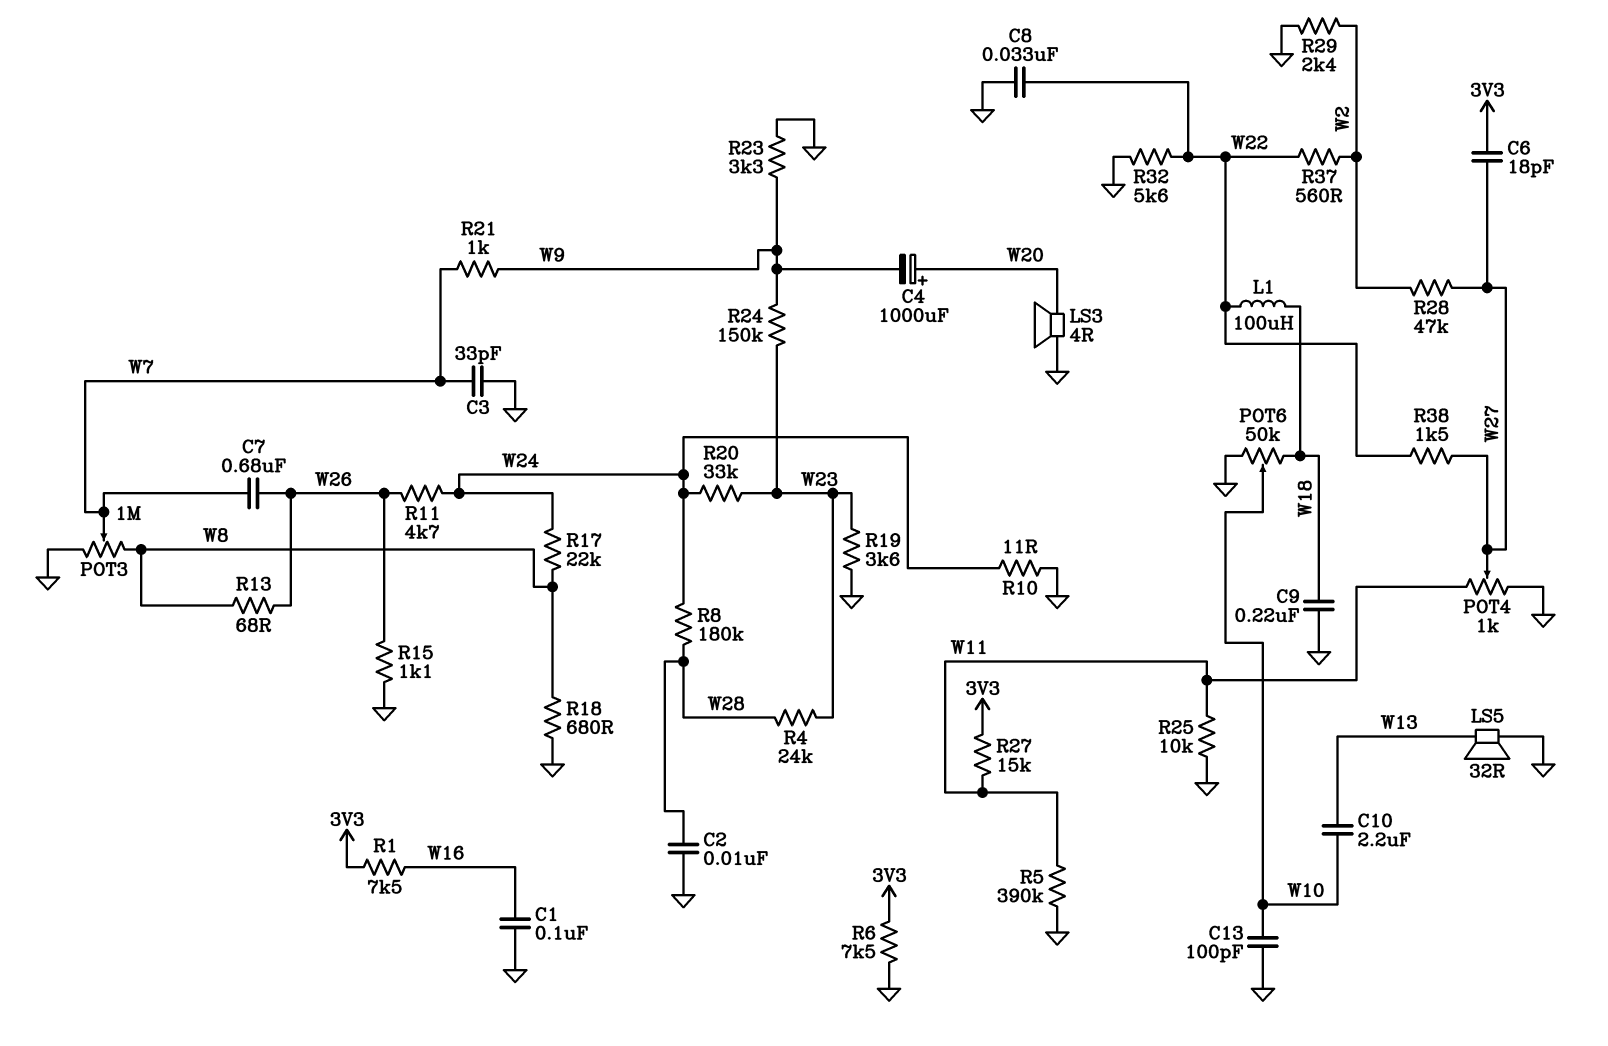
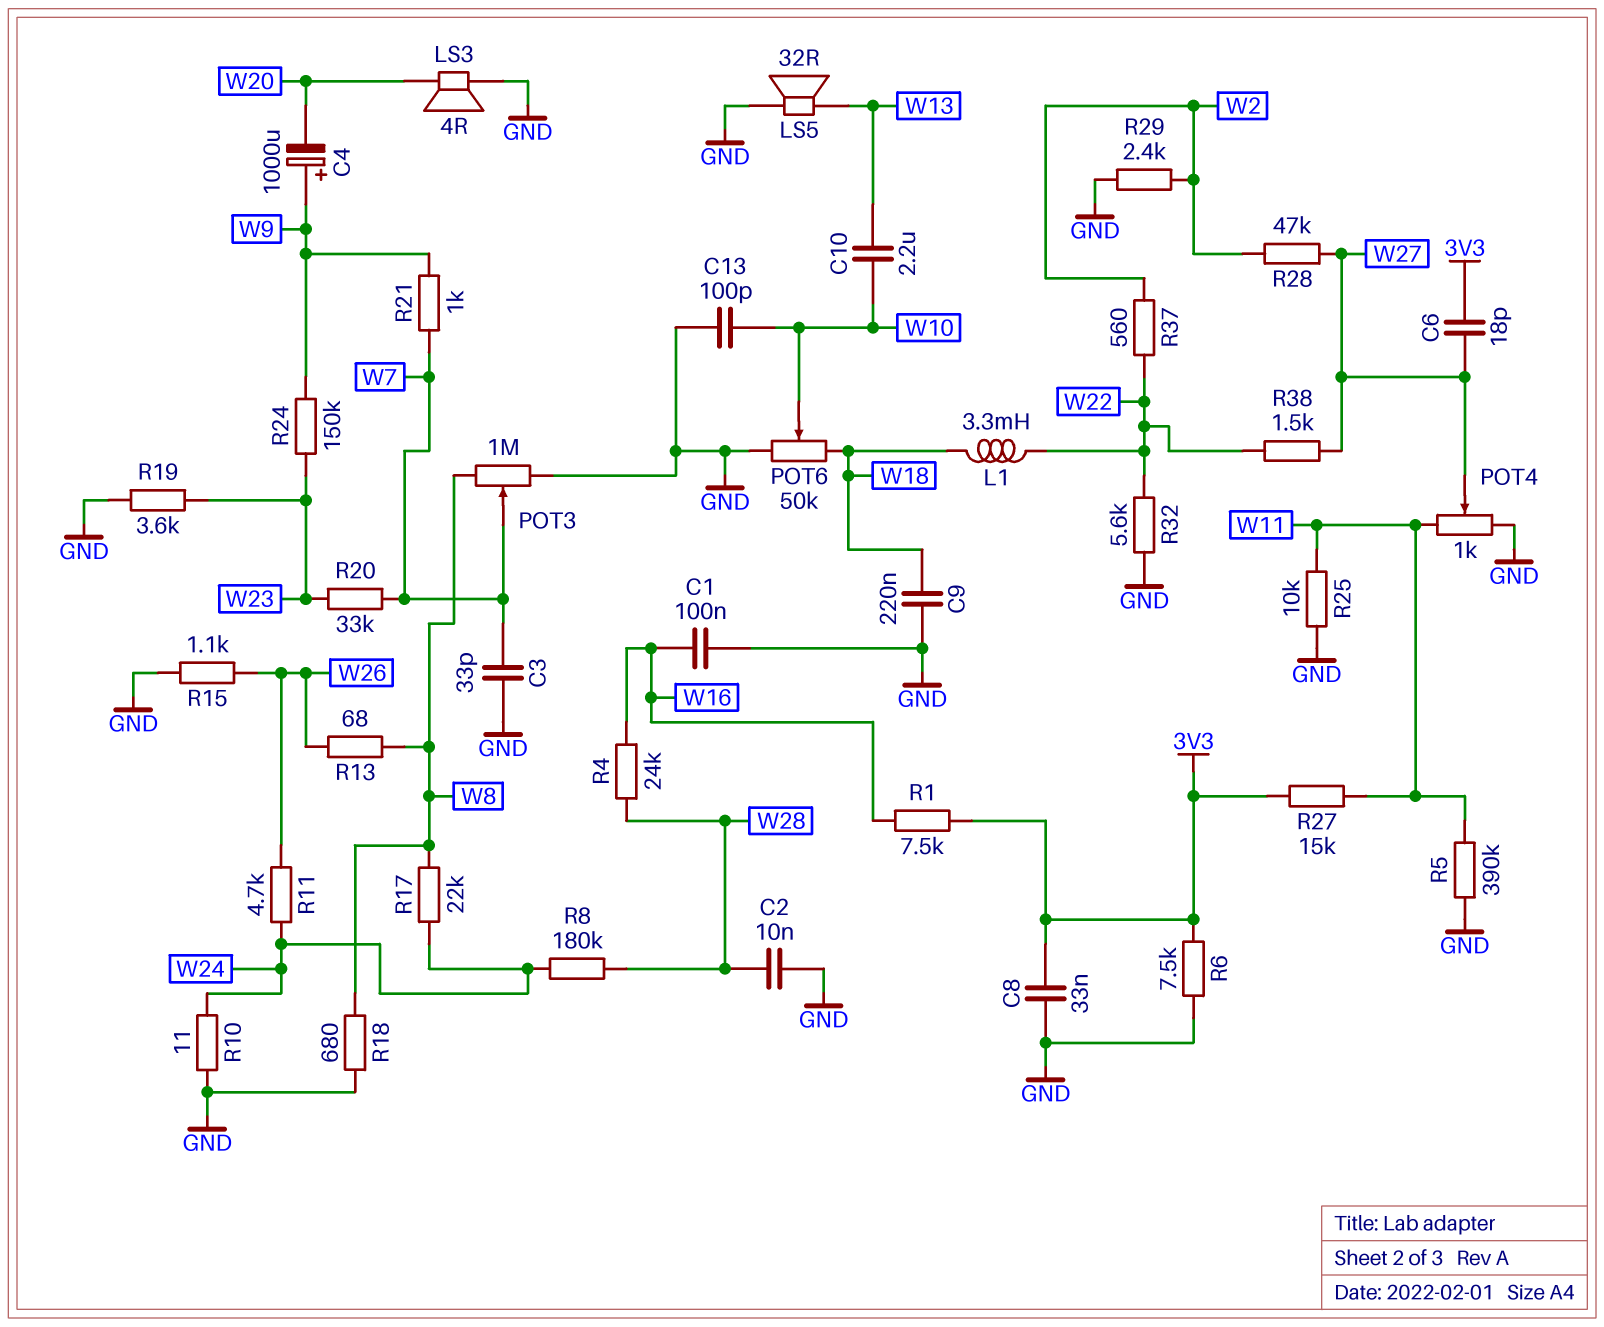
C4: 1000uF (plus W20, minus W9) -> 1000uF (plus W9, minus W20)
C7: 680nF (W7, W26) -> none
C8: 33nF (GND, W22) -> 33nF (3V3, GND)
L1: 100uH (W18, W22) -> 3.3mH (W18, W22)
R4: 24k (W23, W28) -> 24k (W16, W28)
R20: 33k (W23, W24) -> 33k (W7, W23)
R23: 3.3k (GND, W9) -> none

